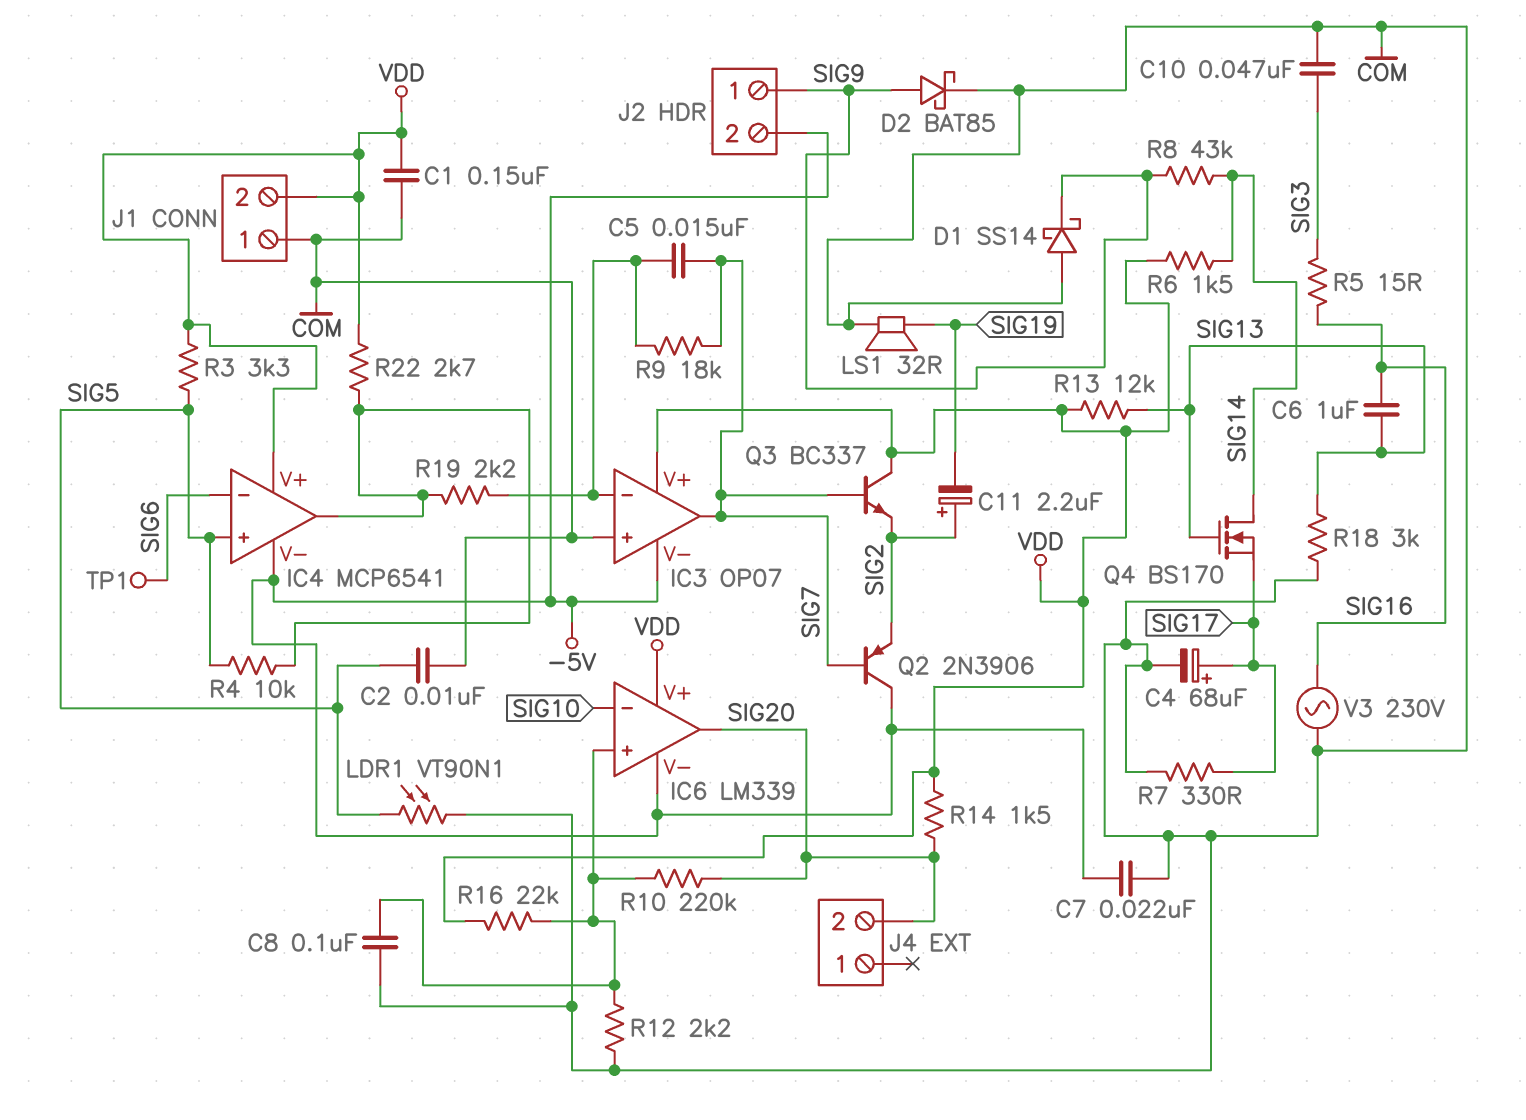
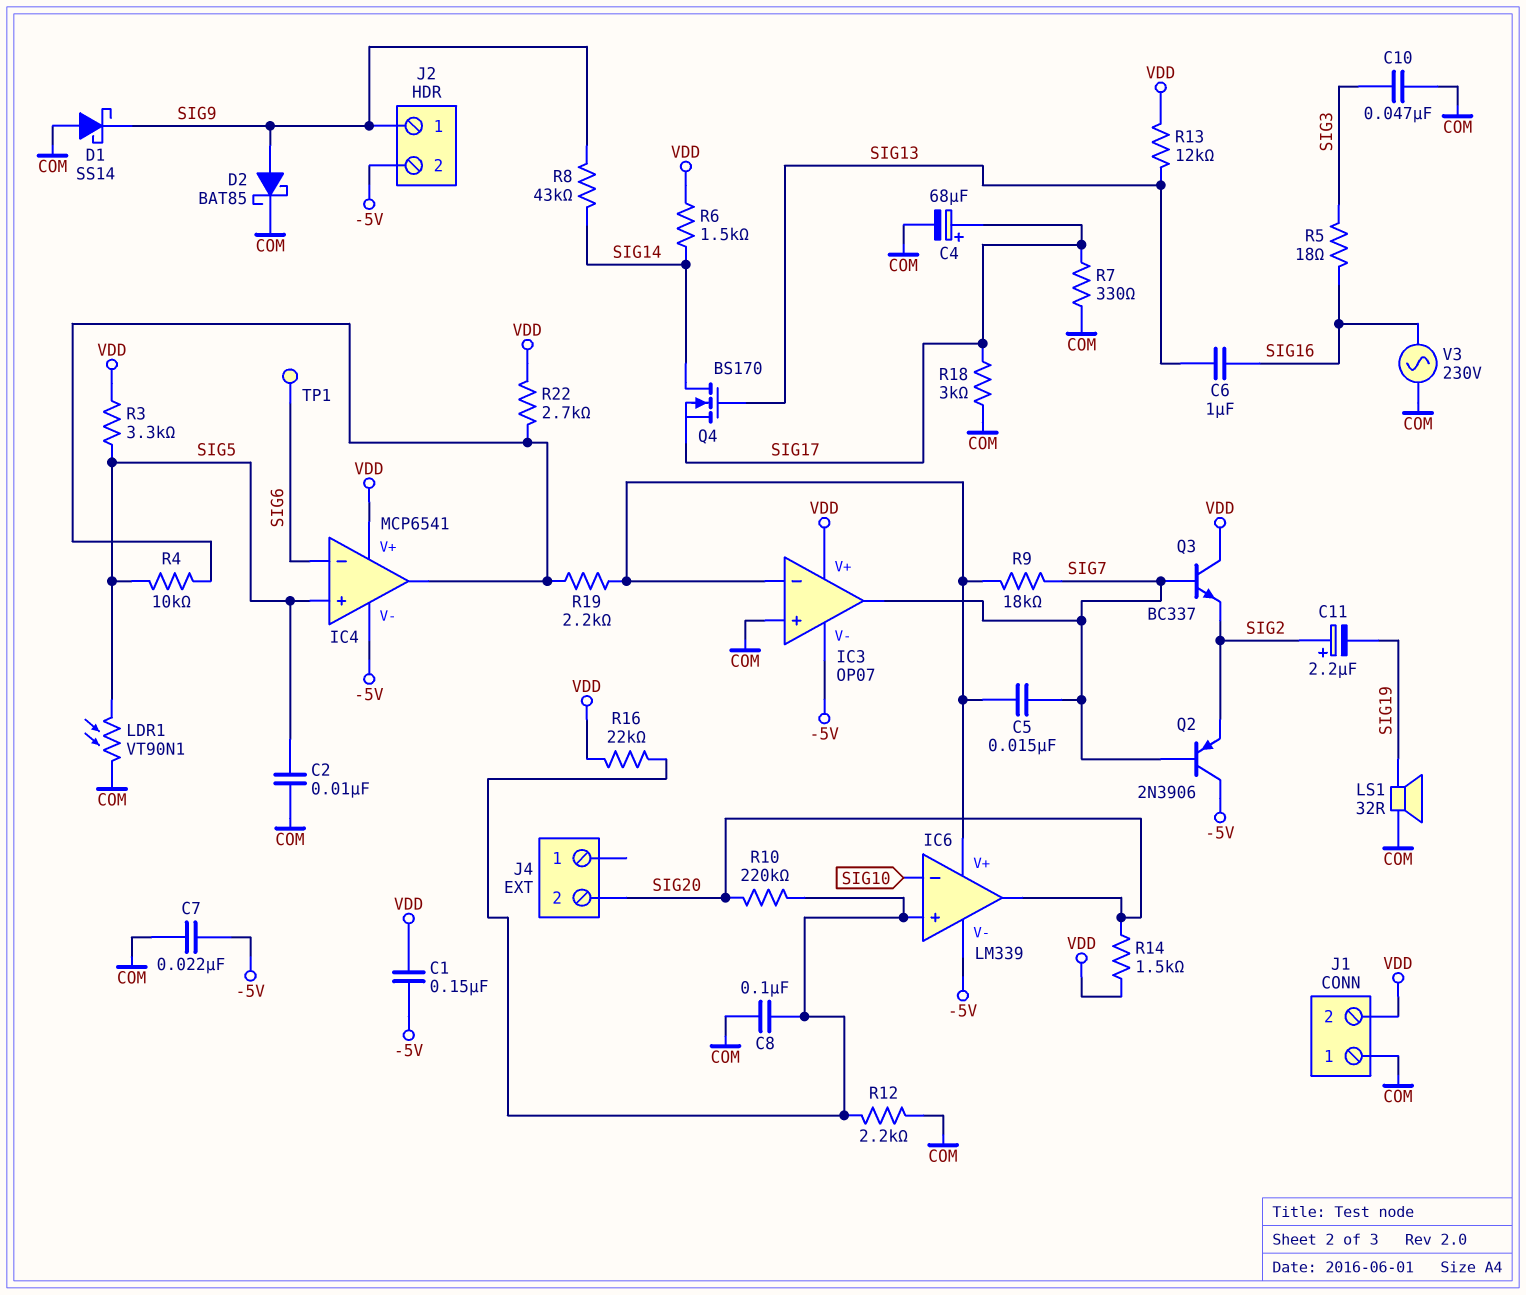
C1: 150nF (COM, VDD) -> 150nF (-5V, VDD)
IC6 pin V+: VDD -> IC3/in-
R5: 15 (SIG3, SIG16) -> 18 (SIG3, SIG16)
R18: 3k (COM, SIG13) -> 3k (COM, SIG17)

